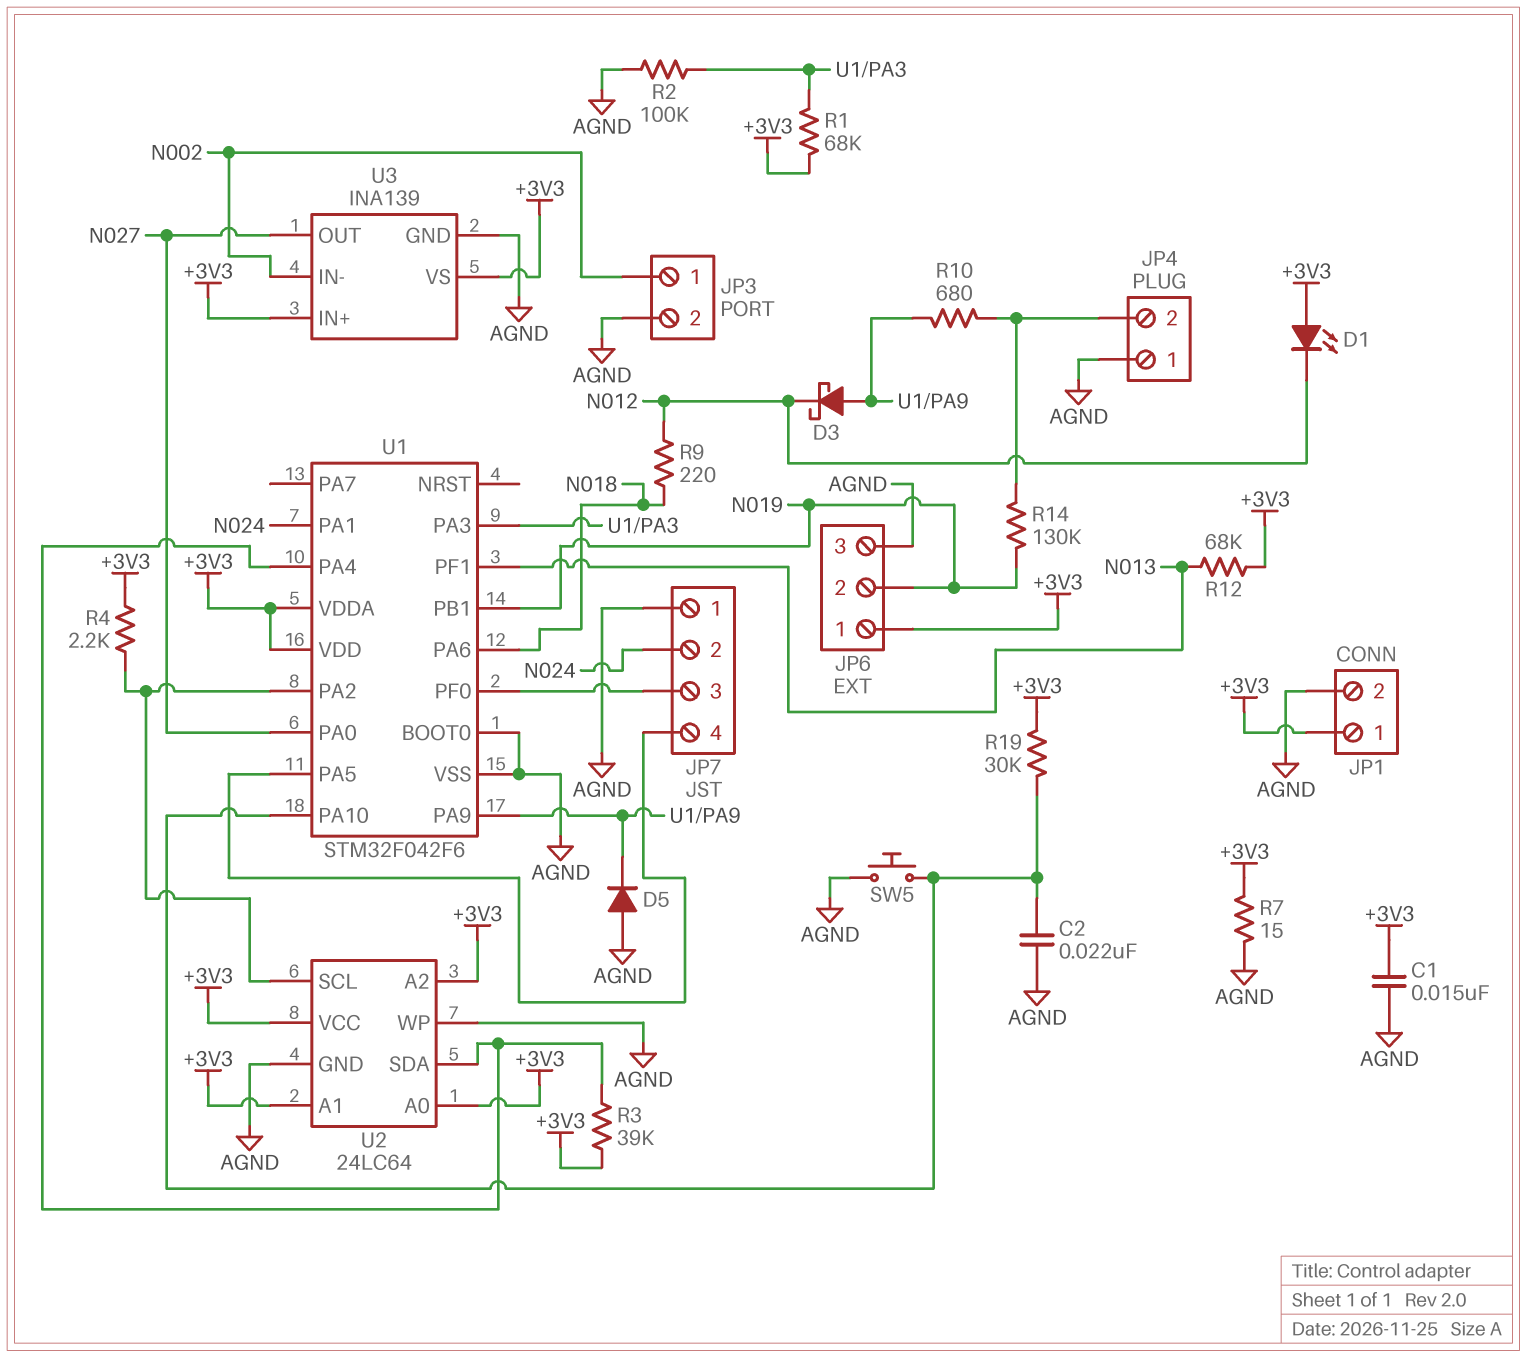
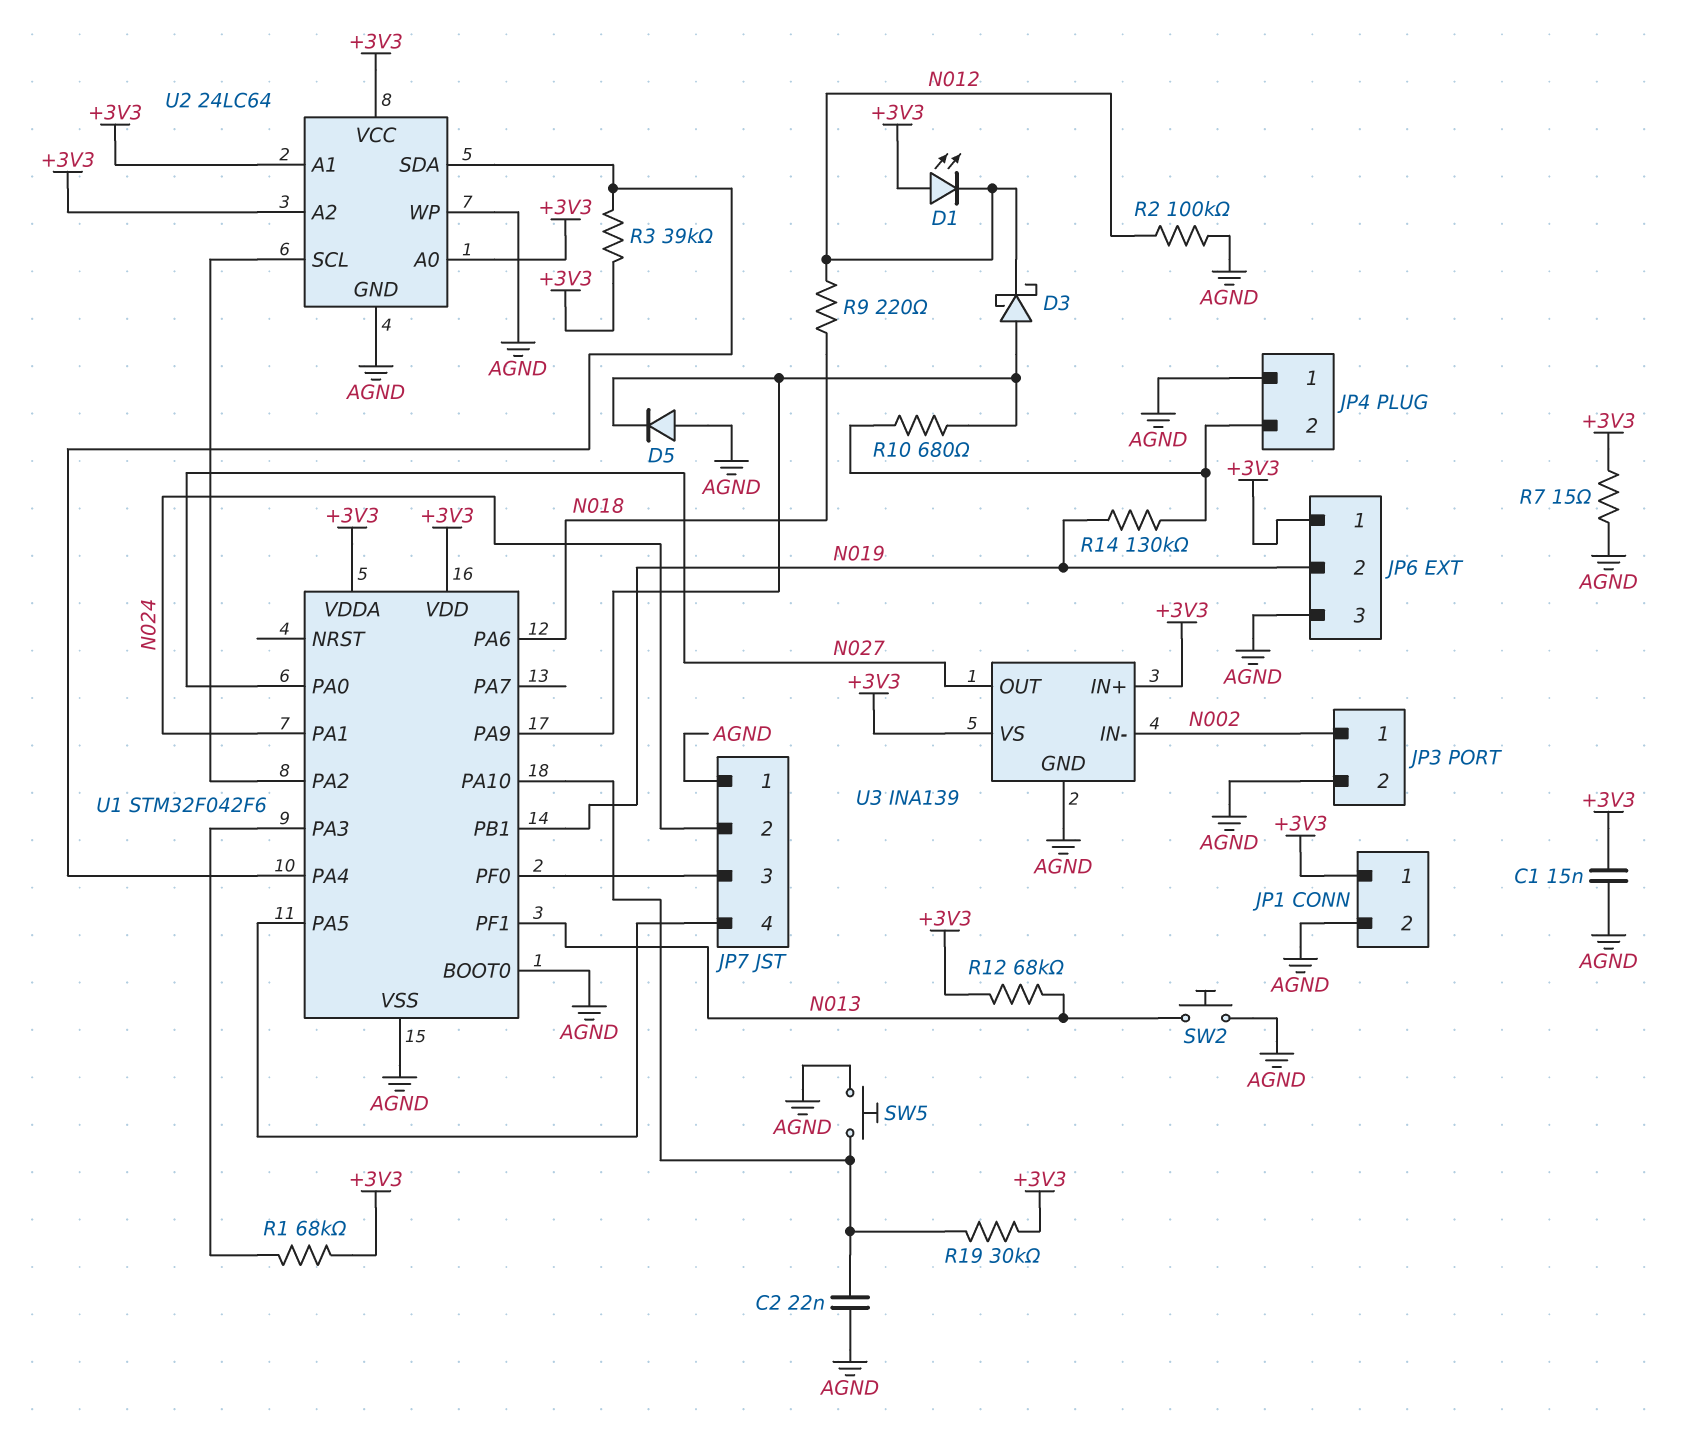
R2: 100k (AGND, U1/PA3) -> 100k (AGND, N012)
R4: 2.2k (+3V3, U1/PA2) -> none
SW2: none -> button (AGND, N013)

